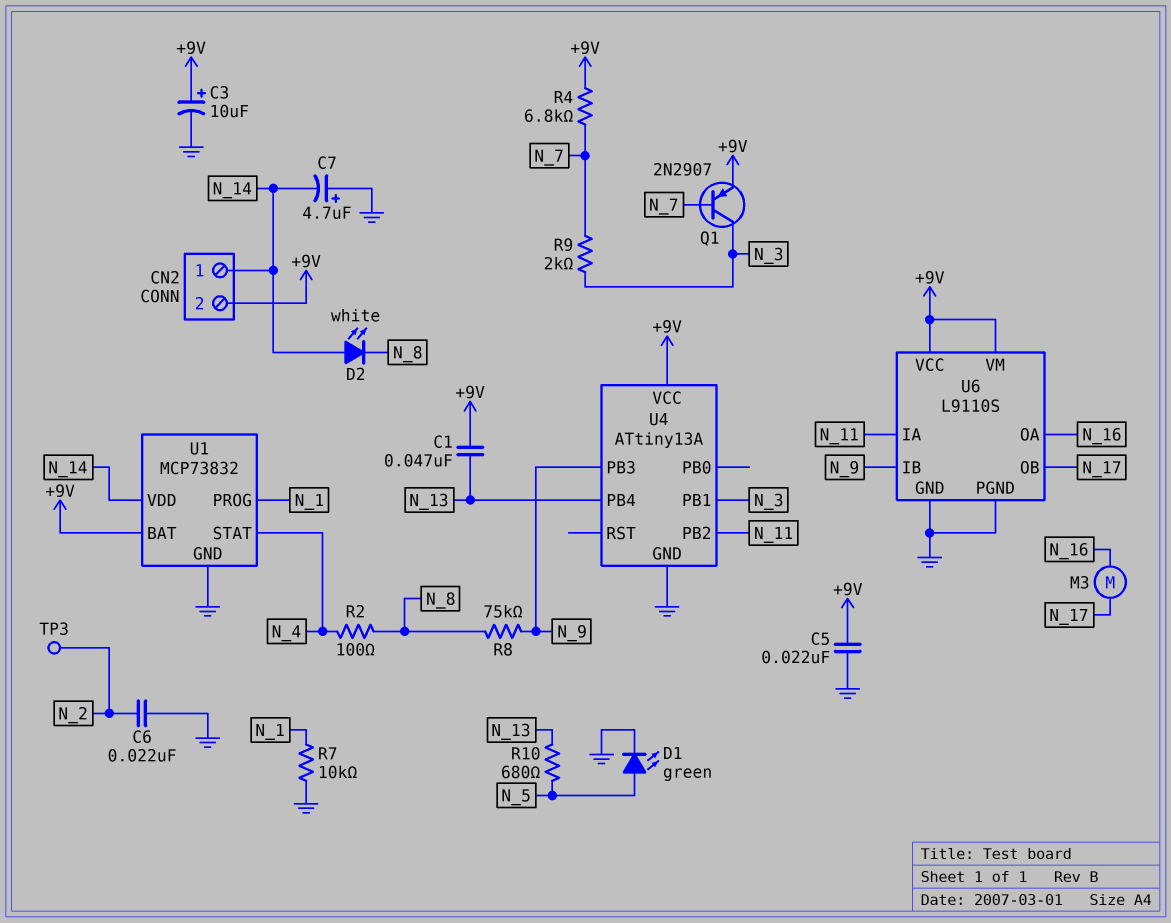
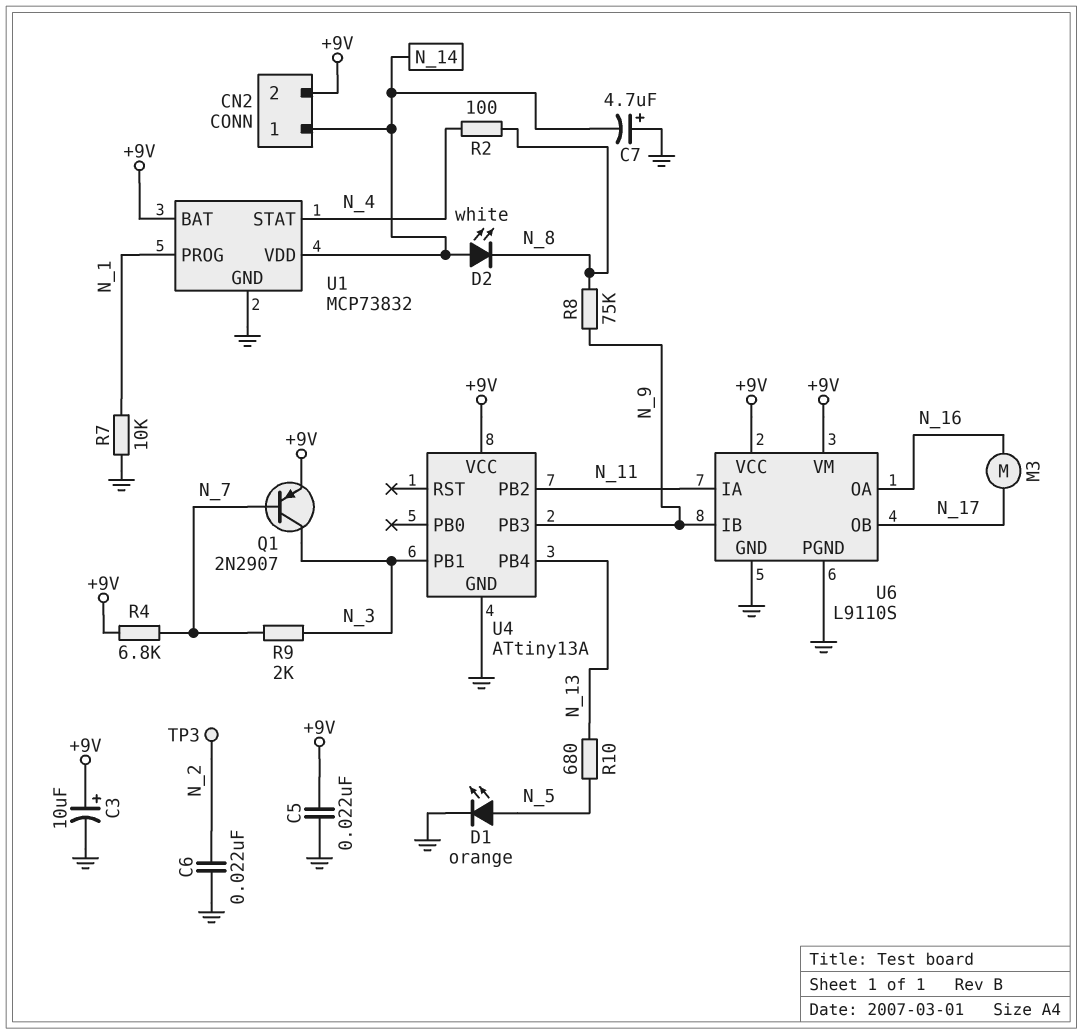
C1: 47nF (+9V, N_13) -> none
D1: LED green (A N_5, K GND) -> LED orange (A N_5, K GND)

